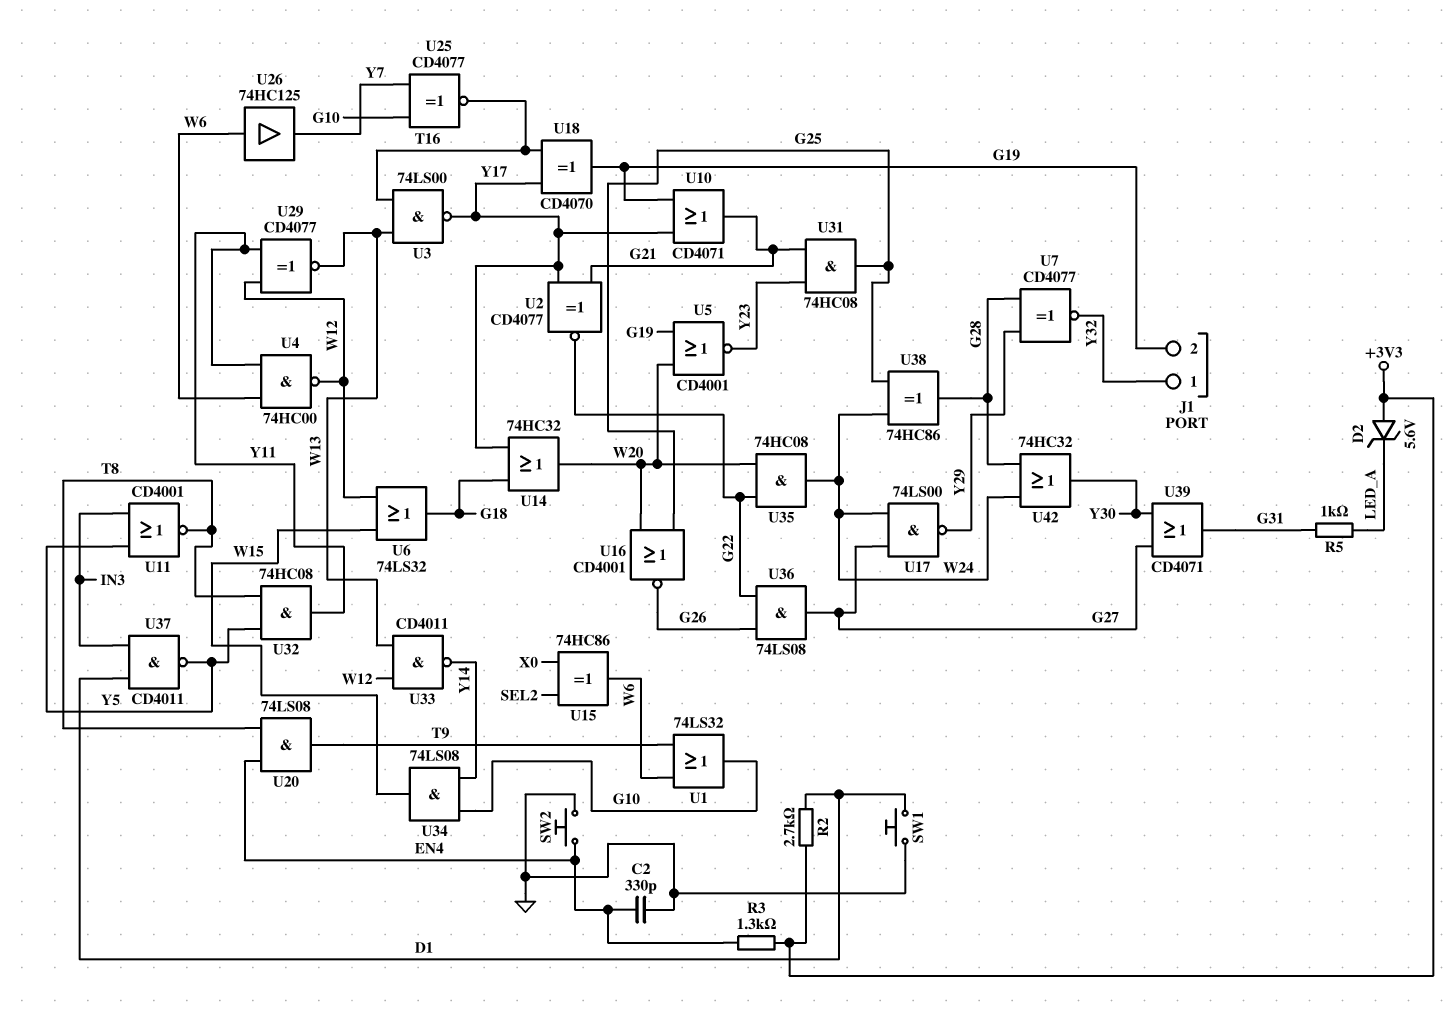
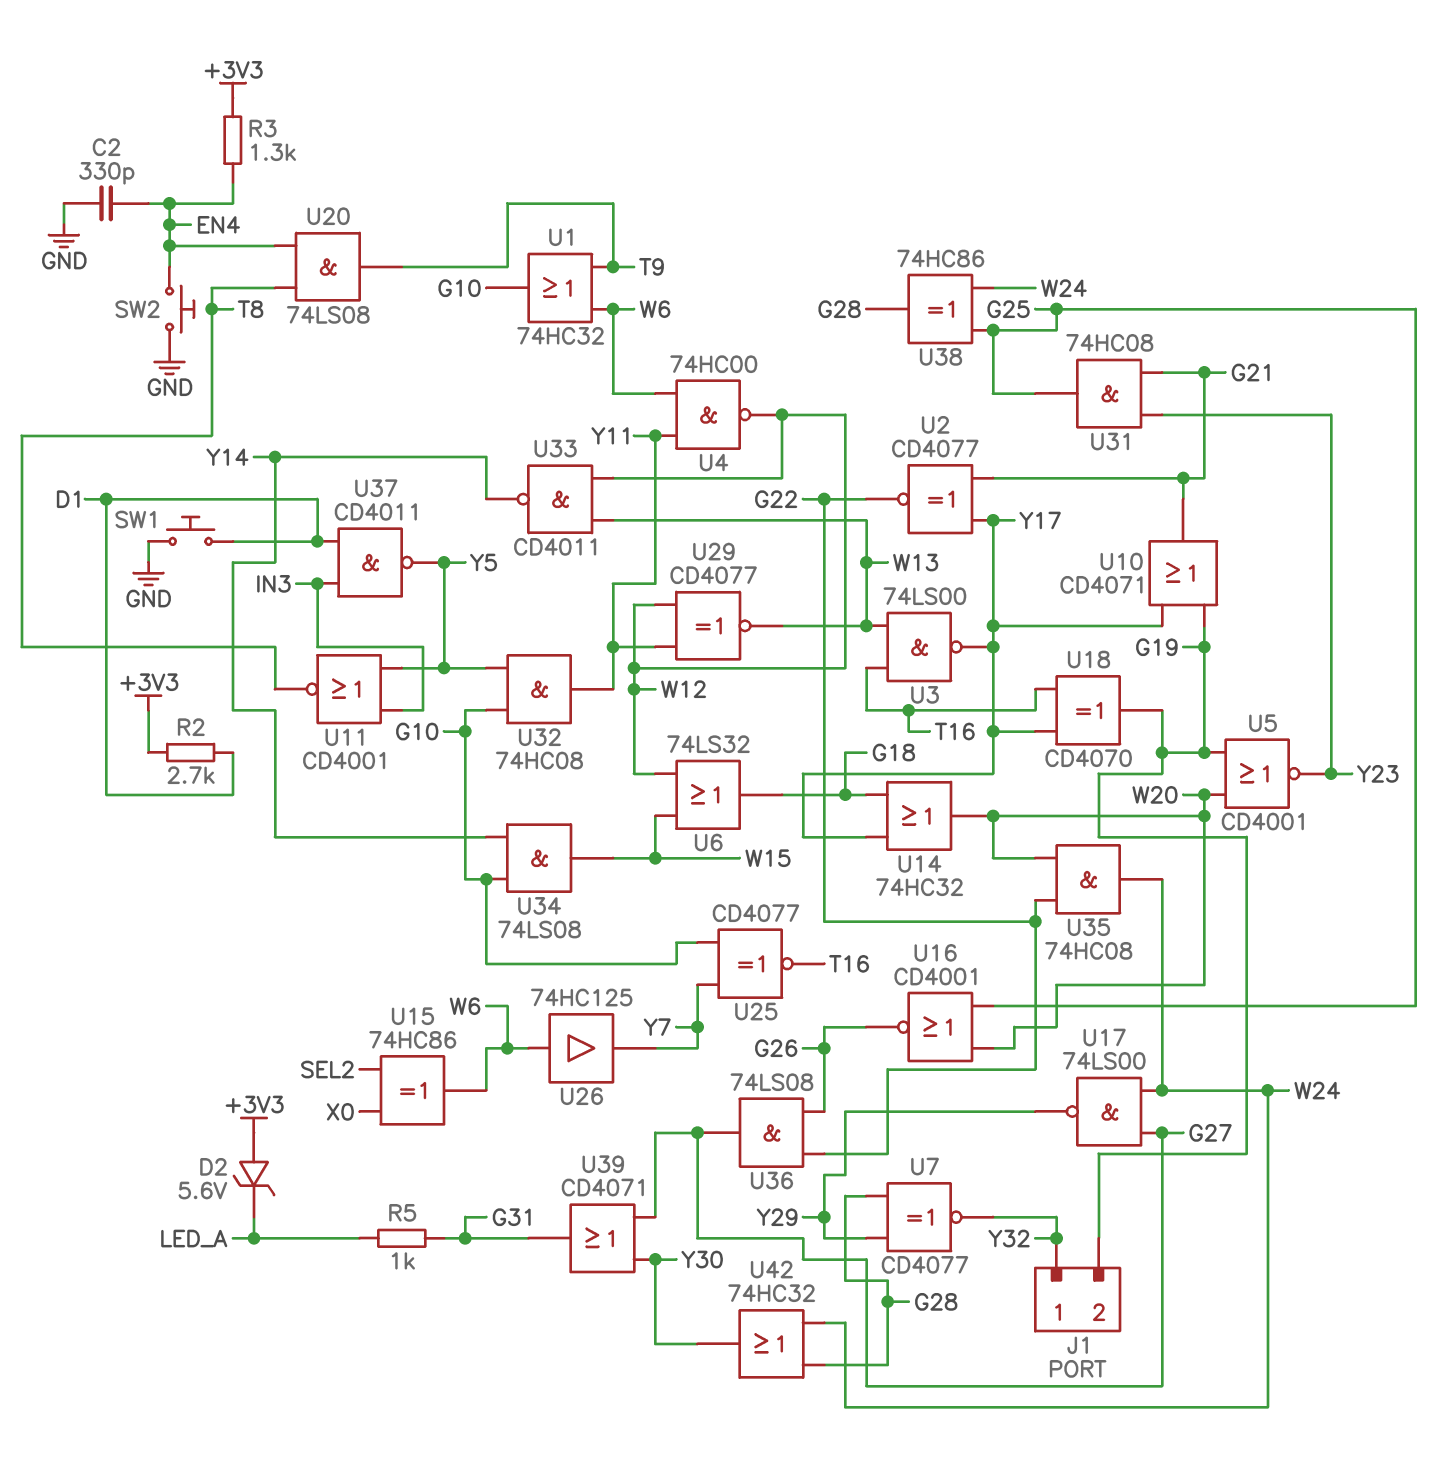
U1: OR 74LS32 (in T9, in W6, out G10) -> OR 74HC32 (in T9, in W6, out G10)
U32: AND 74HC08 (in T8, in Y5, out Y11) -> AND 74HC08 (in G10, in Y5, out Y11)

